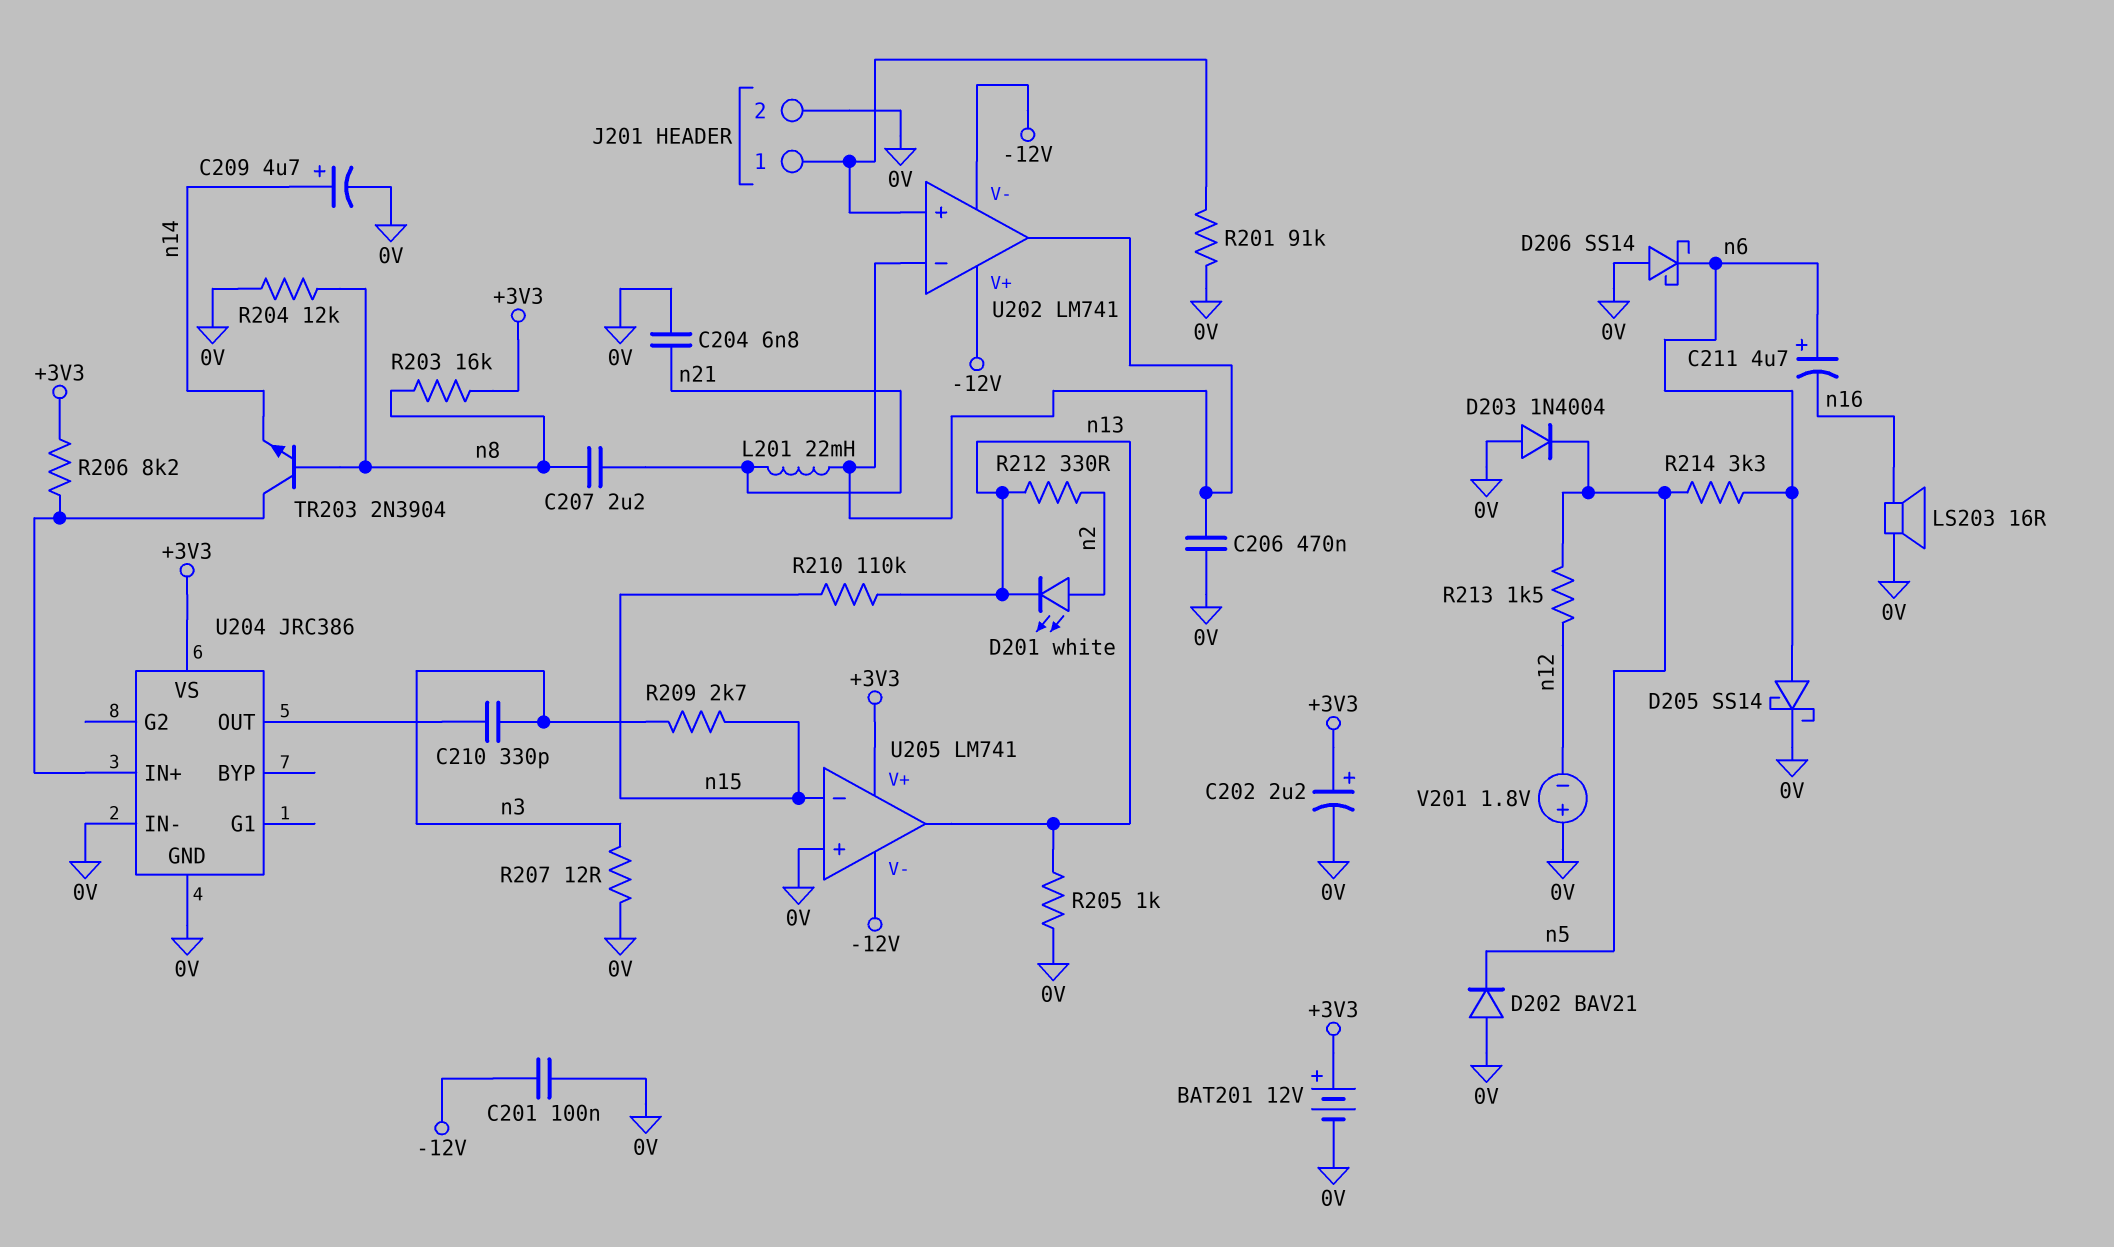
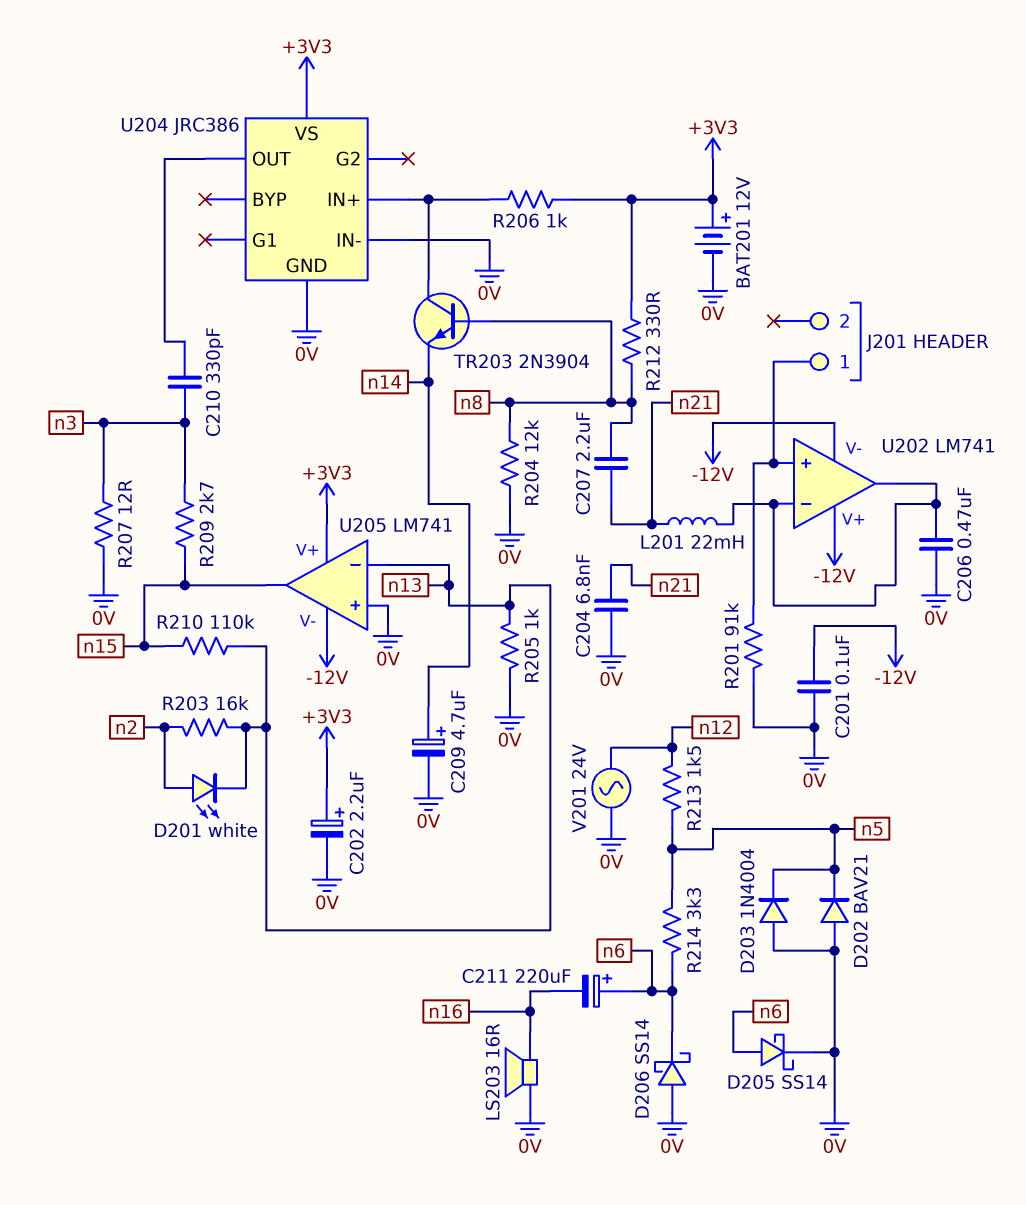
C211: 4.7uF (plus n6, minus n16) -> 220uF (plus n6, minus n16)
J201 pin 2: 0V -> none
R203: 16k (+3V3, n8) -> 16k (n2, n13)
R206: 8.2k (+3V3, U204/IN+) -> 1k (+3V3, U204/IN+)
R212: 330 (n2, n13) -> 330 (+3V3, n8)
U205 pin in-: n15 -> n13
U205 pin out: n13 -> n15
V201: 1.8V (plus 0V, minus n12) -> AC 24V (0V, n12)

